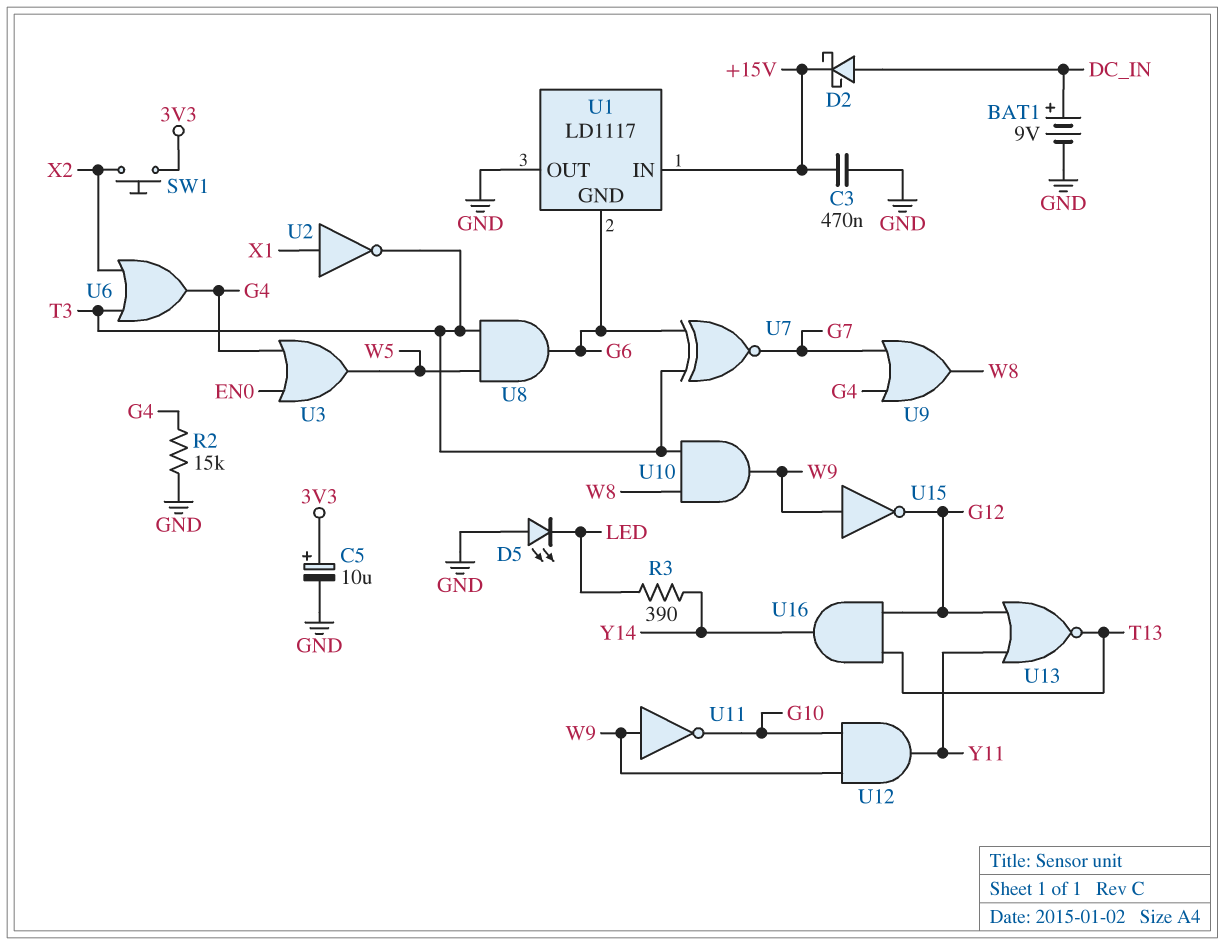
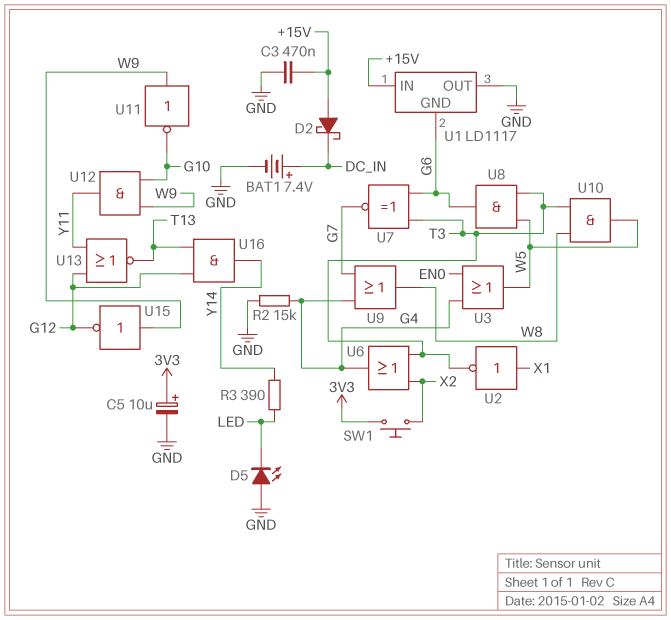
BAT1: 9V (plus DC_IN, minus GND) -> 7.4V (plus DC_IN, minus GND)
D2: schottky (A DC_IN, K +15V) -> schottky (A +15V, K DC_IN)
U10: AND (in T3, in W8, out W9) -> AND (in T3, in W8, out W5)

